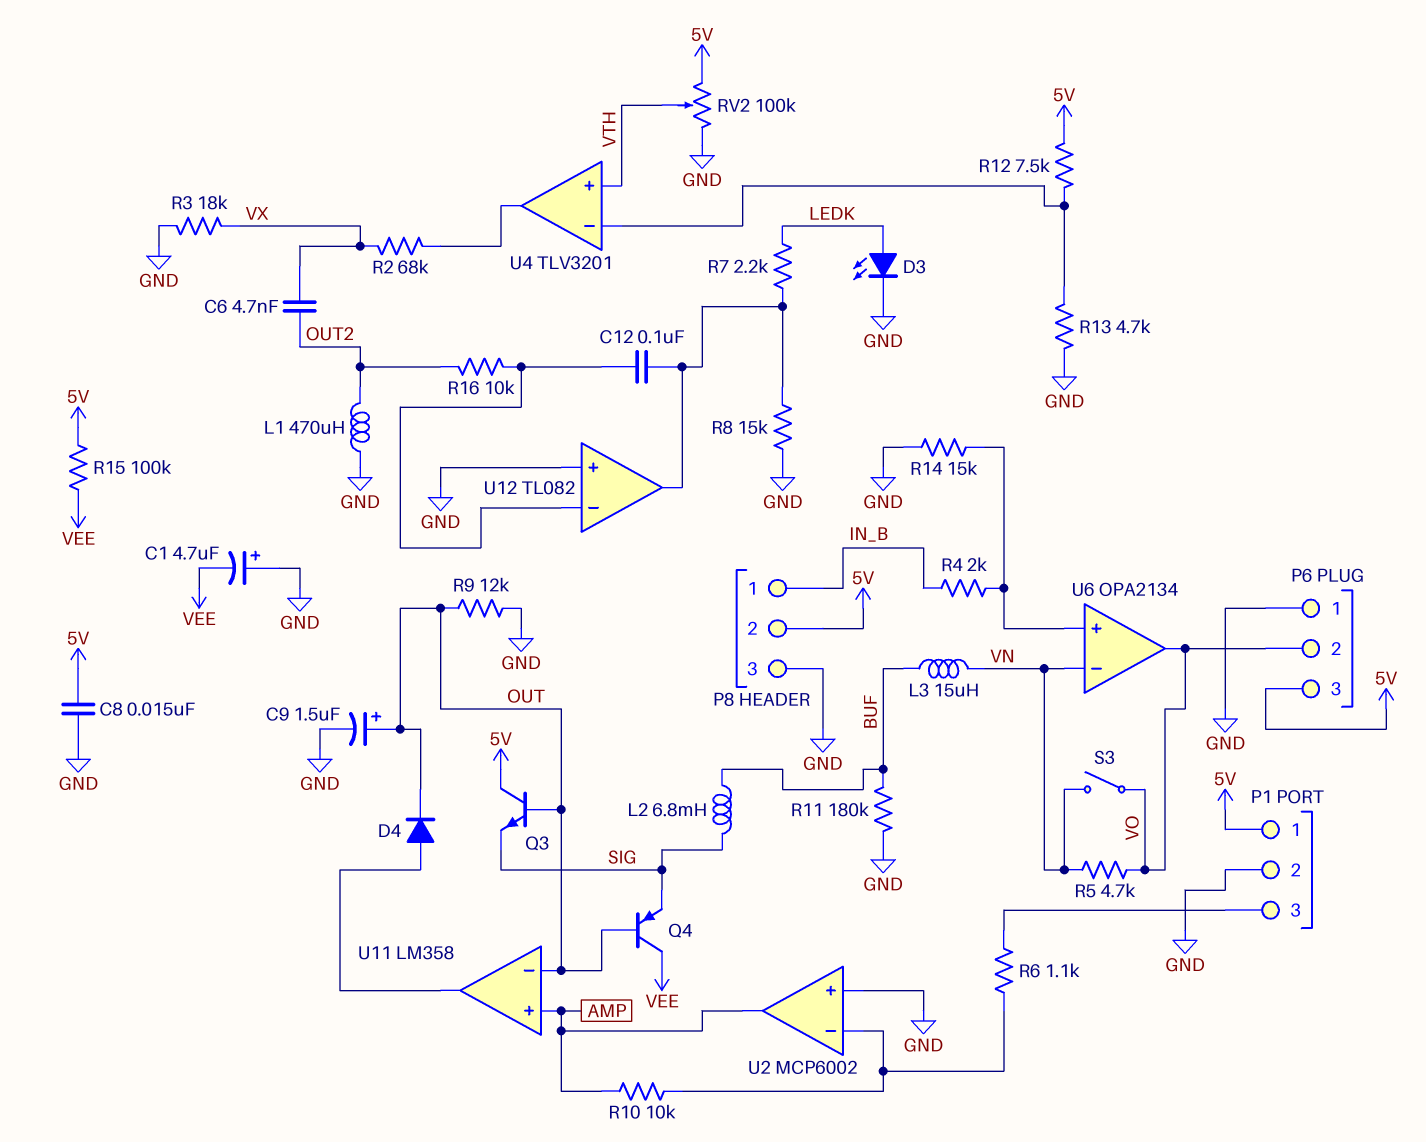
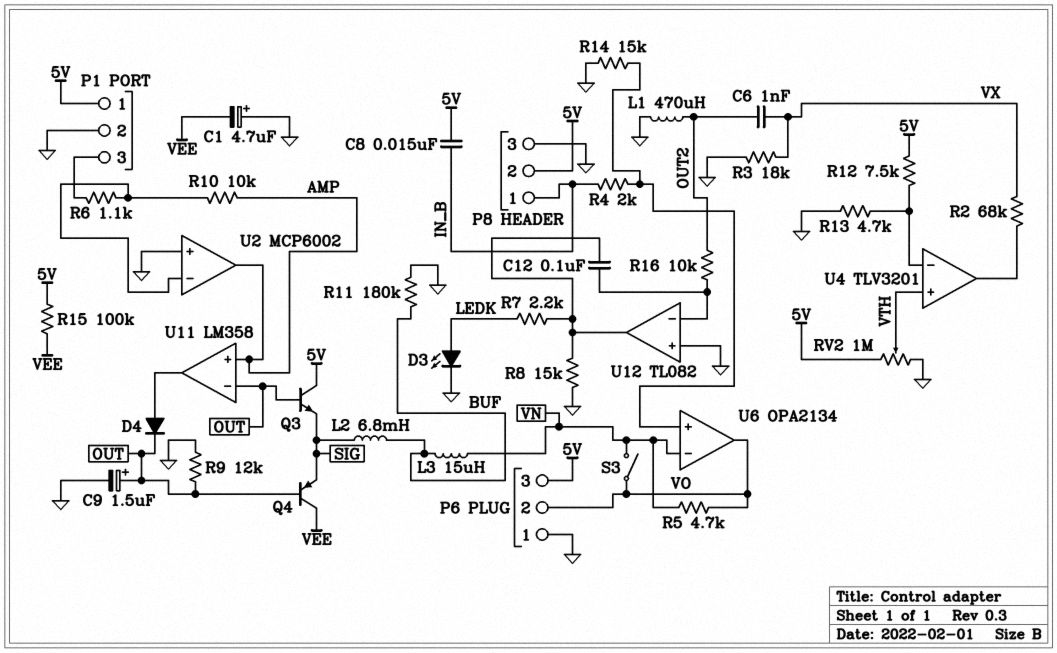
C6: 4.7nF (OUT2, VX) -> 1nF (OUT2, VX)
C8: 15nF (5V, GND) -> 15nF (5V, IN_B)
RV2: 100k (5V, GND, wiper VTH) -> 1M (5V, GND, wiper VTH)

